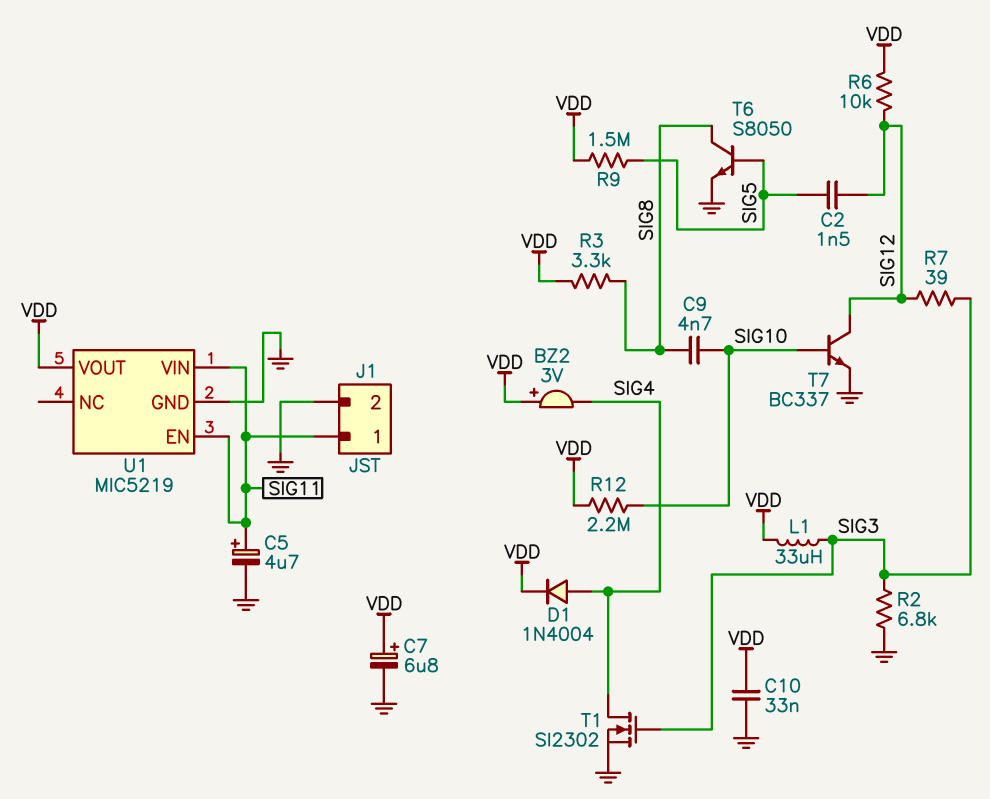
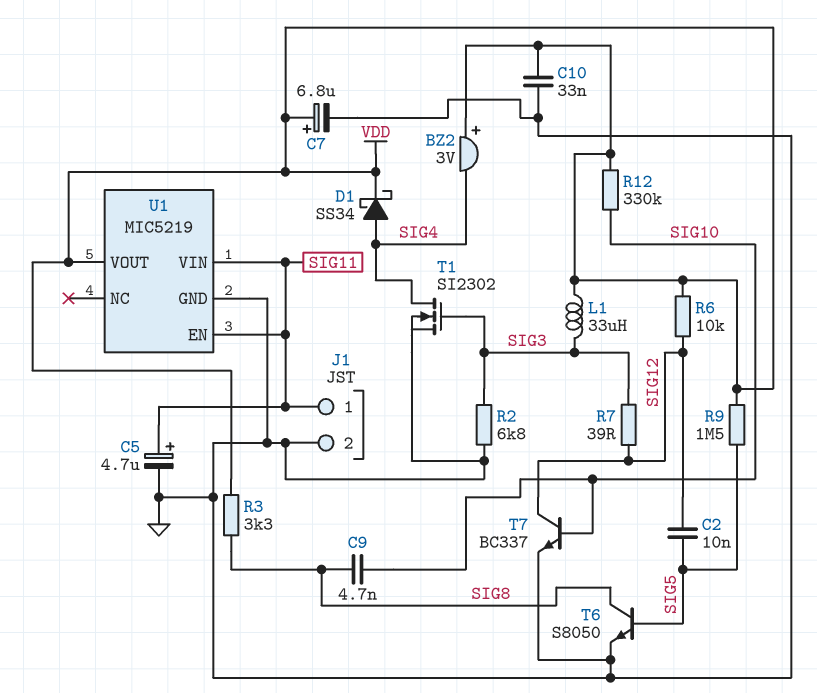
C2: 1.5nF (SIG5, SIG12) -> 10nF (SIG5, SIG12)
D1: diode 1N4004 (A SIG4, K VDD) -> schottky SS34 (A SIG4, K VDD)
R12: 2.2M (SIG10, VDD) -> 330k (SIG10, VDD)

